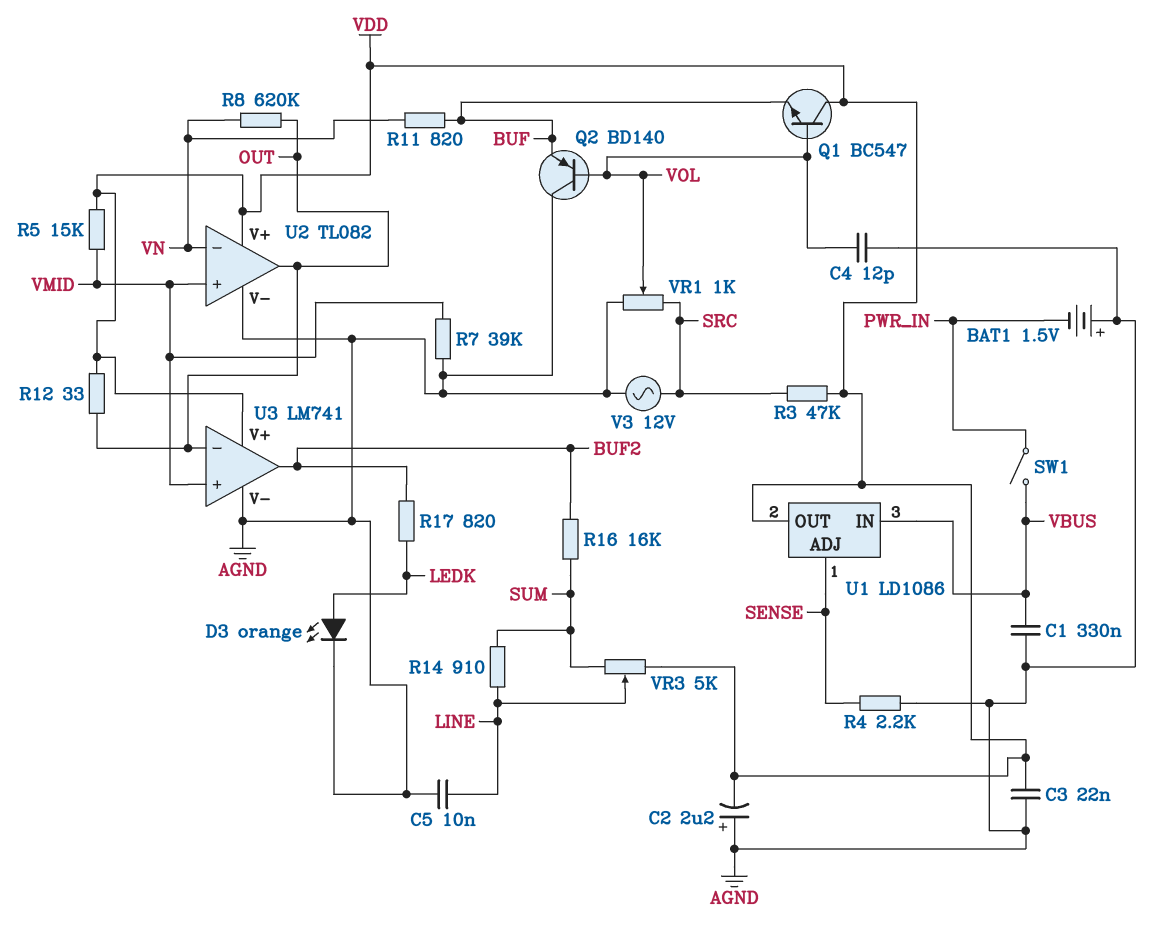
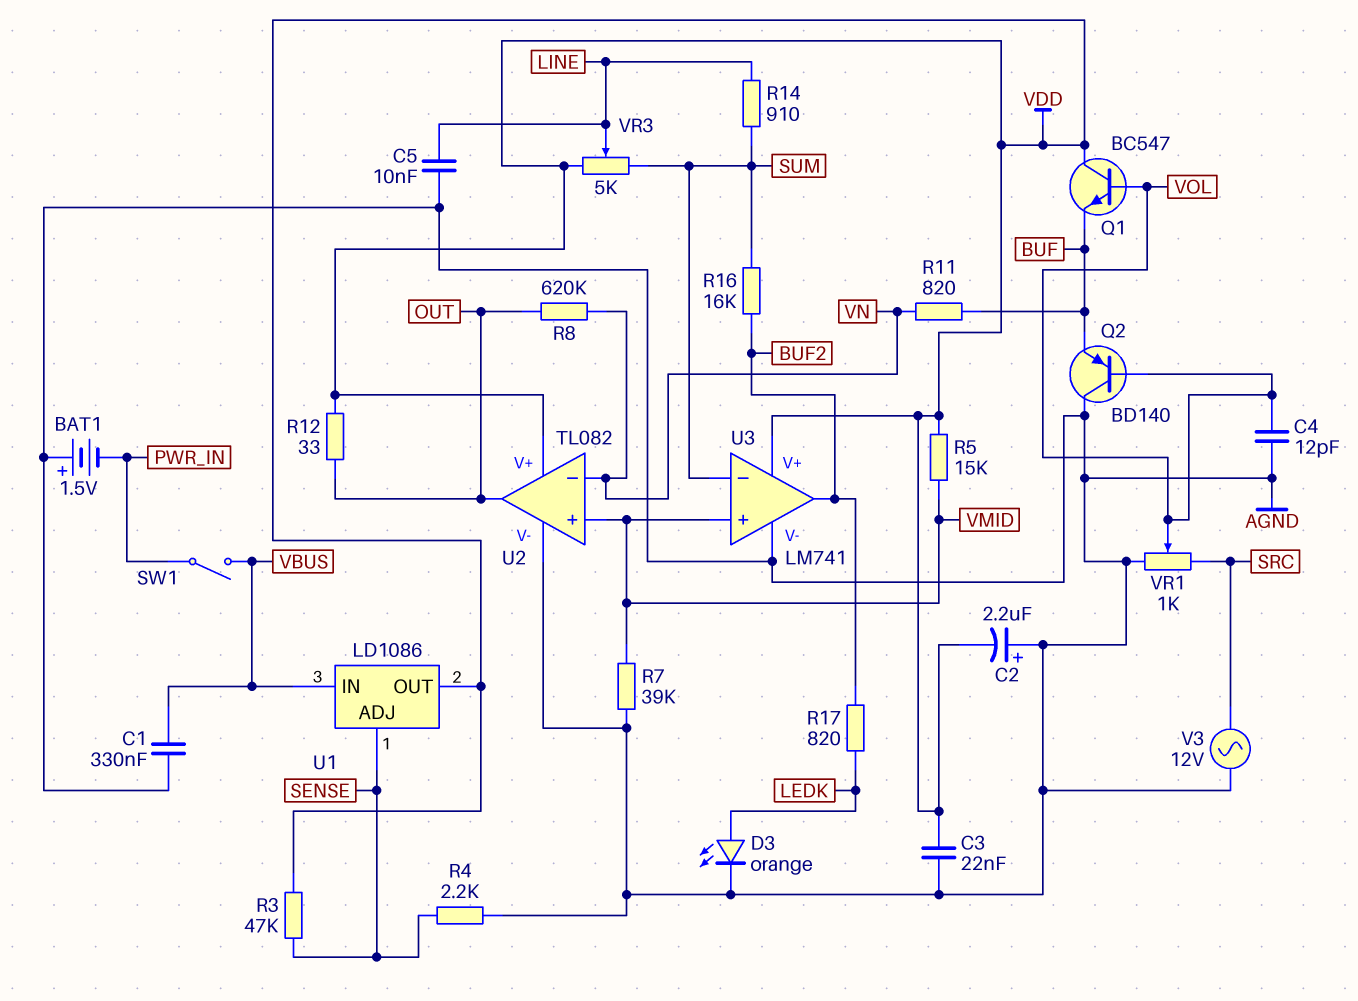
R3: 47k (SRC, VDD) -> 47k (SENSE, VDD)
U3 pin in-: OUT -> SUM

